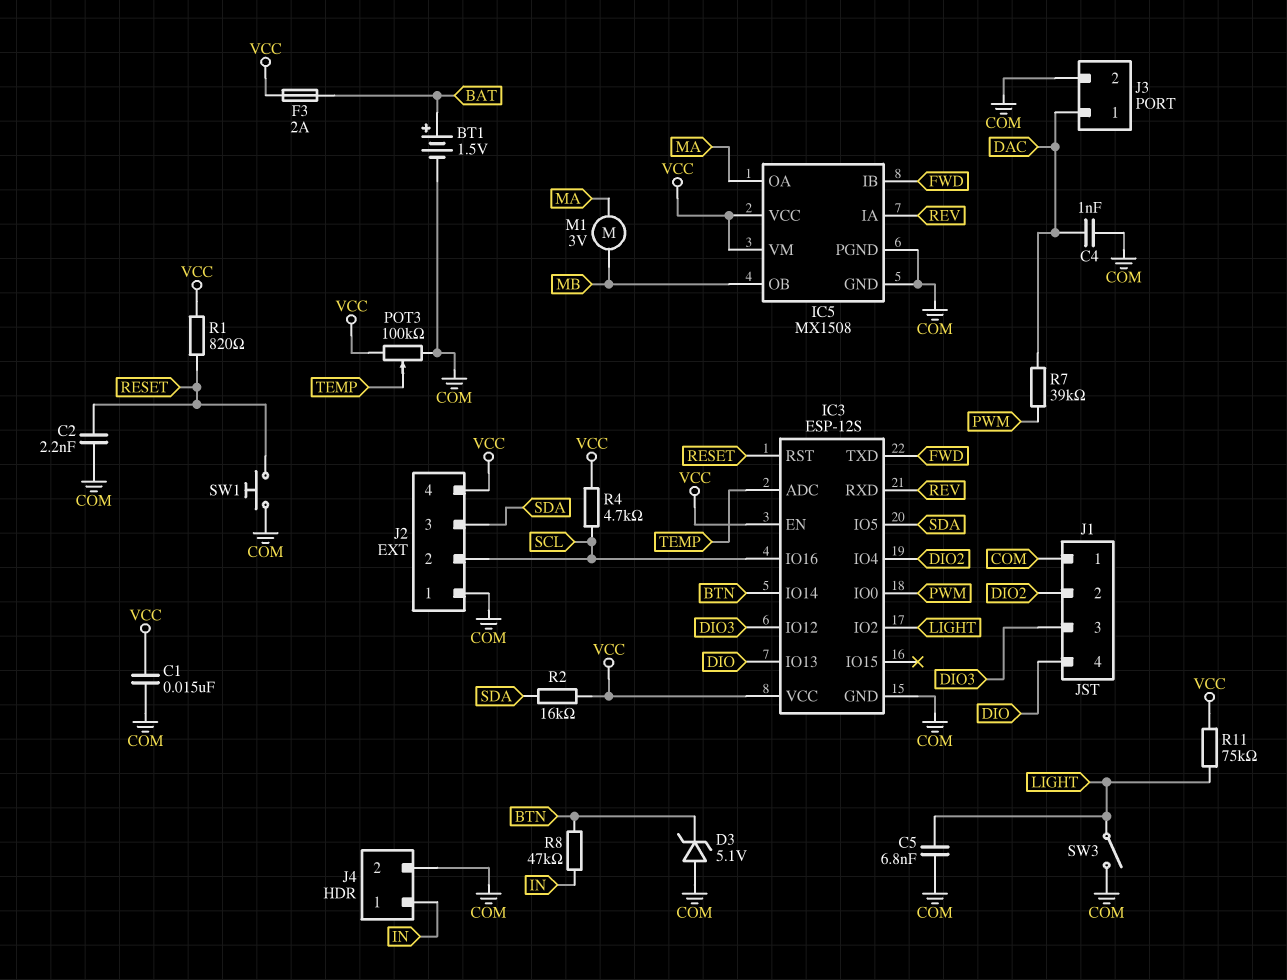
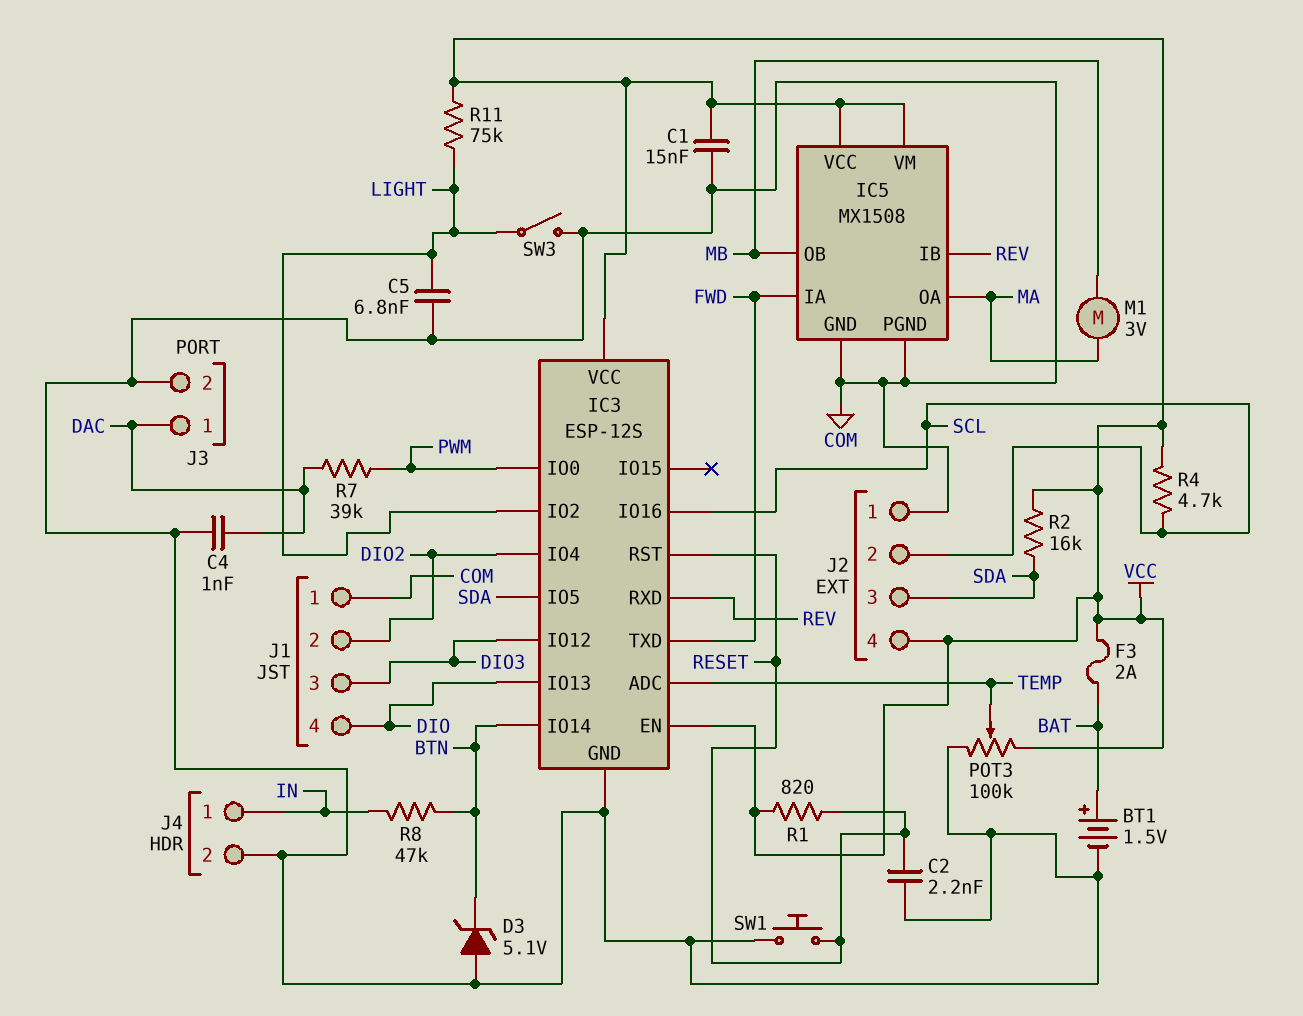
IC5 pin IA: REV -> FWD
IC5 pin IB: FWD -> REV

